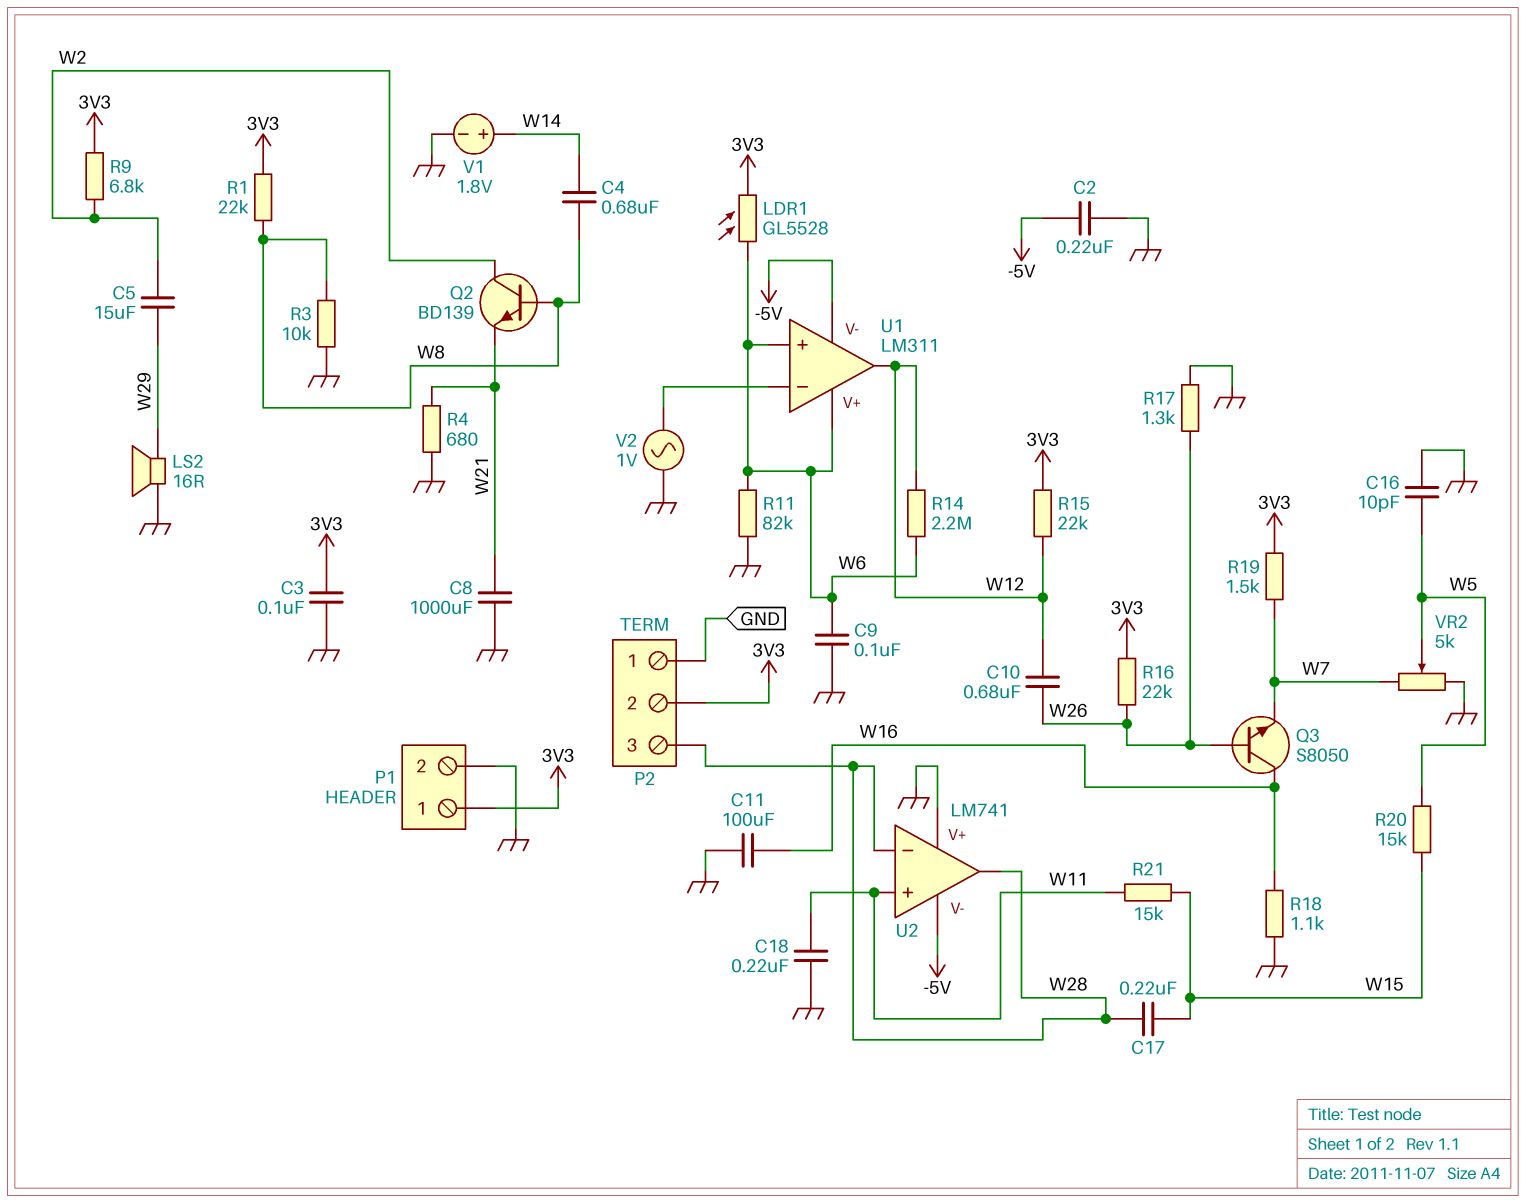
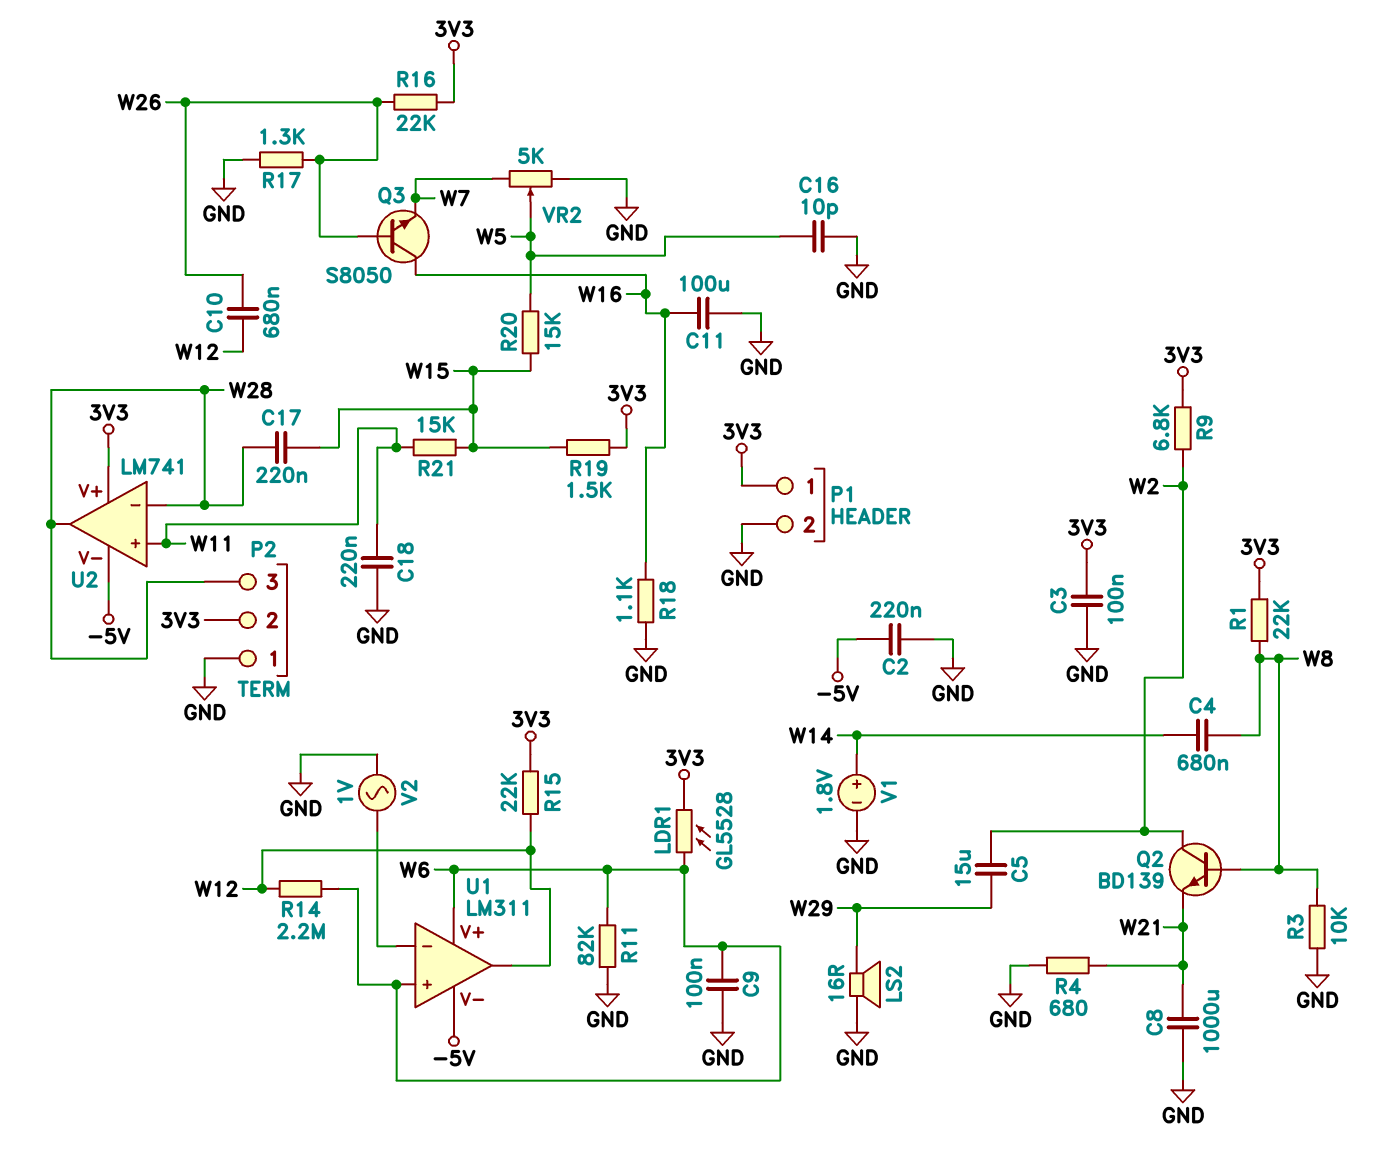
R19: 1.5k (3V3, W7) -> 1.5k (3V3, W15)
U2 pin V+: GND -> 3V3

